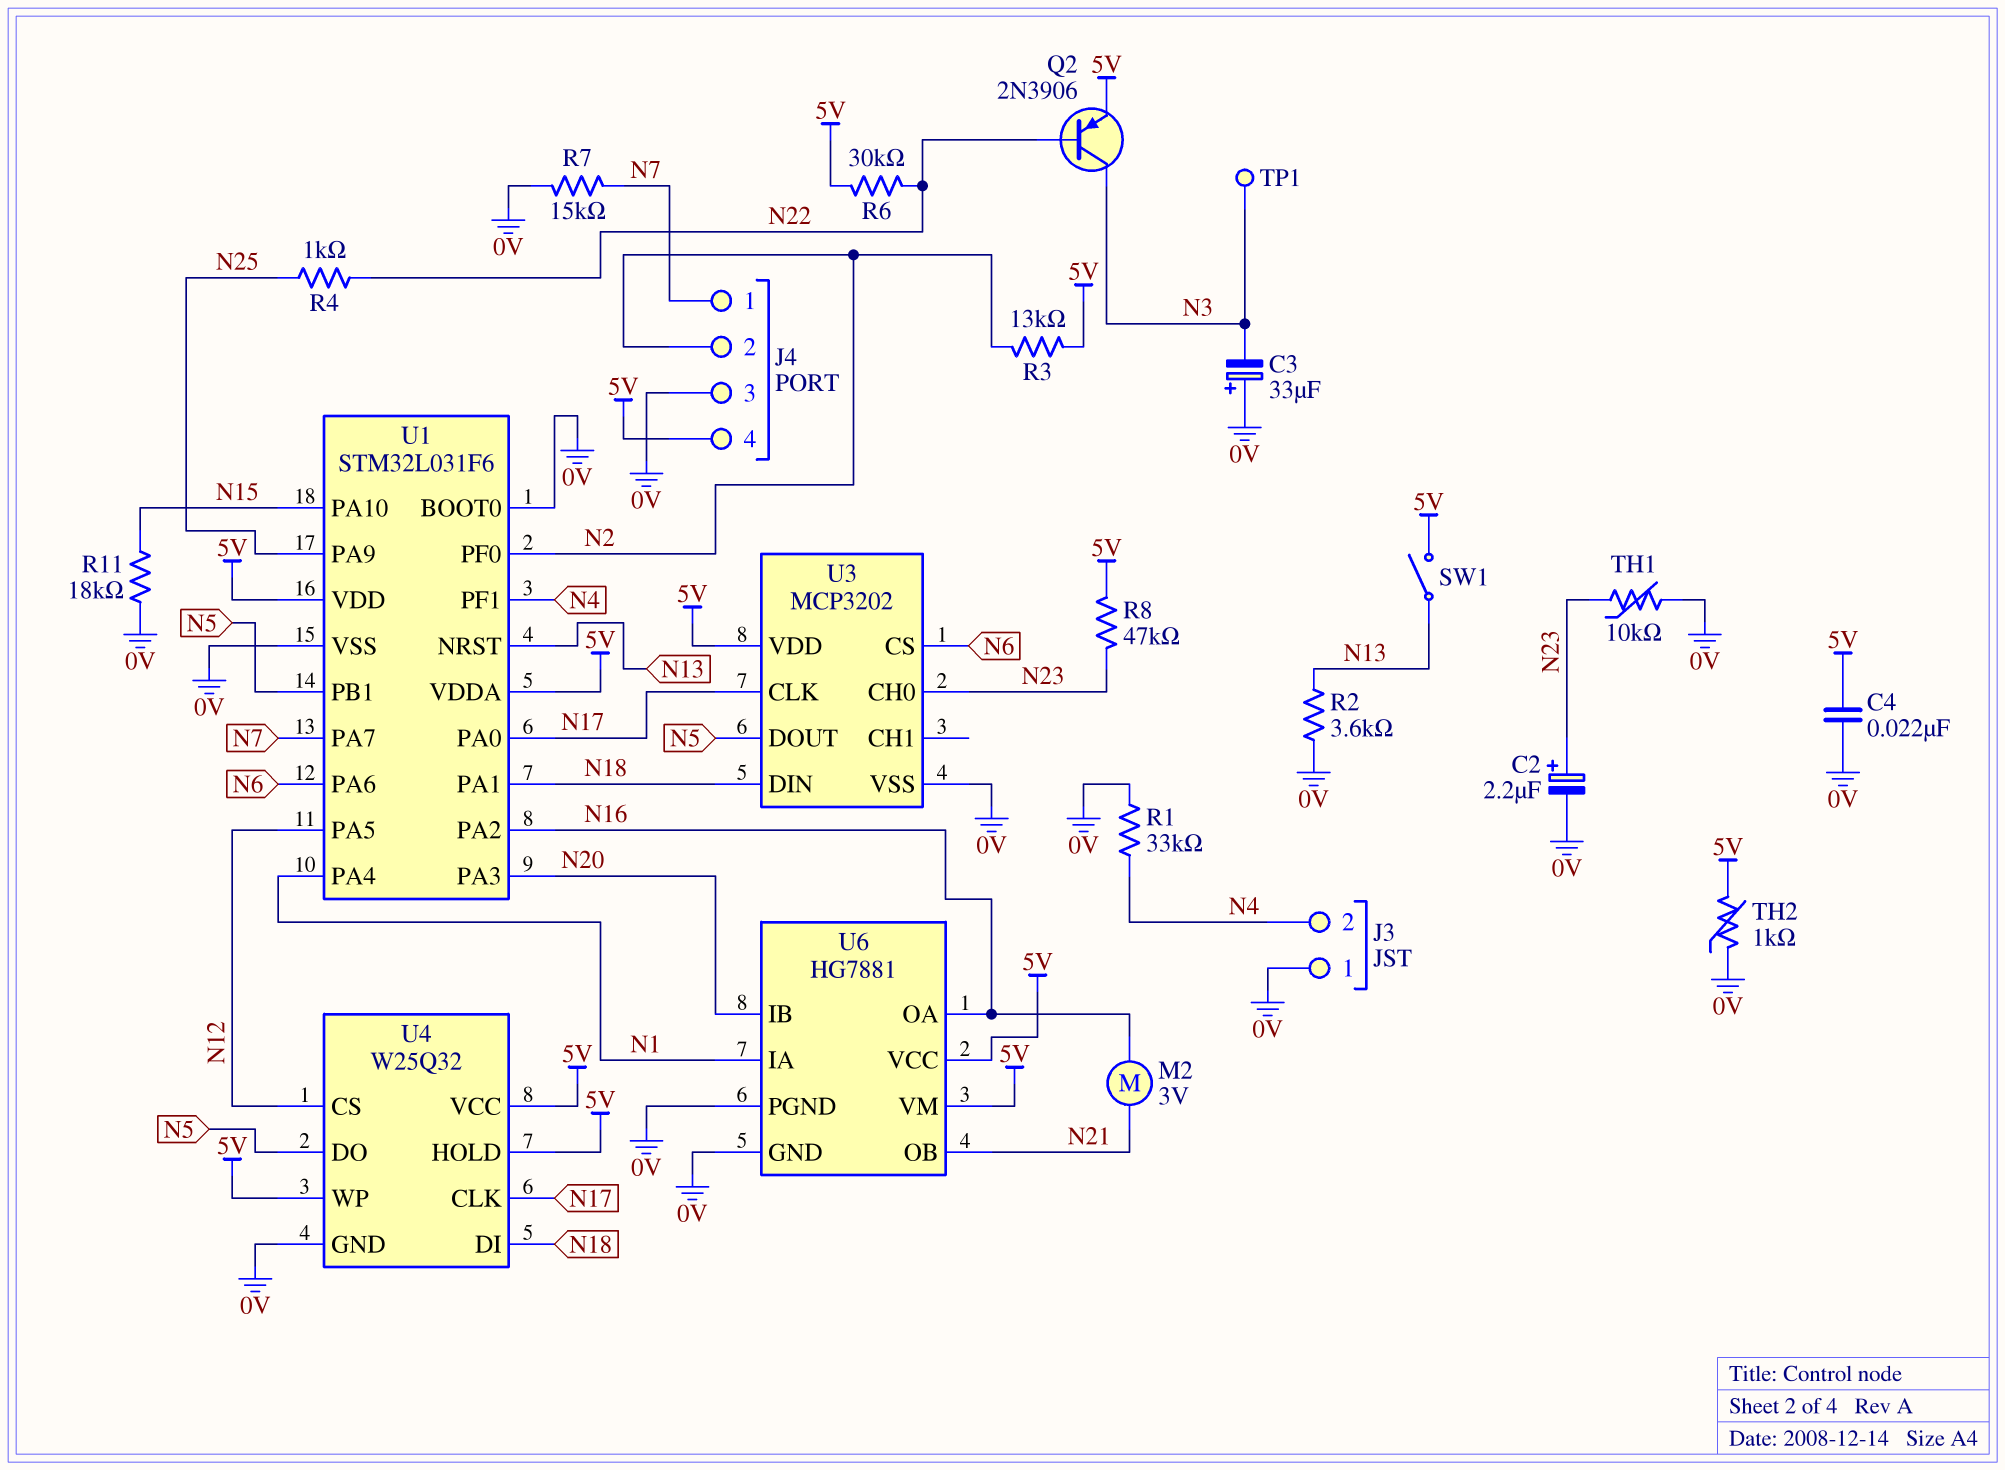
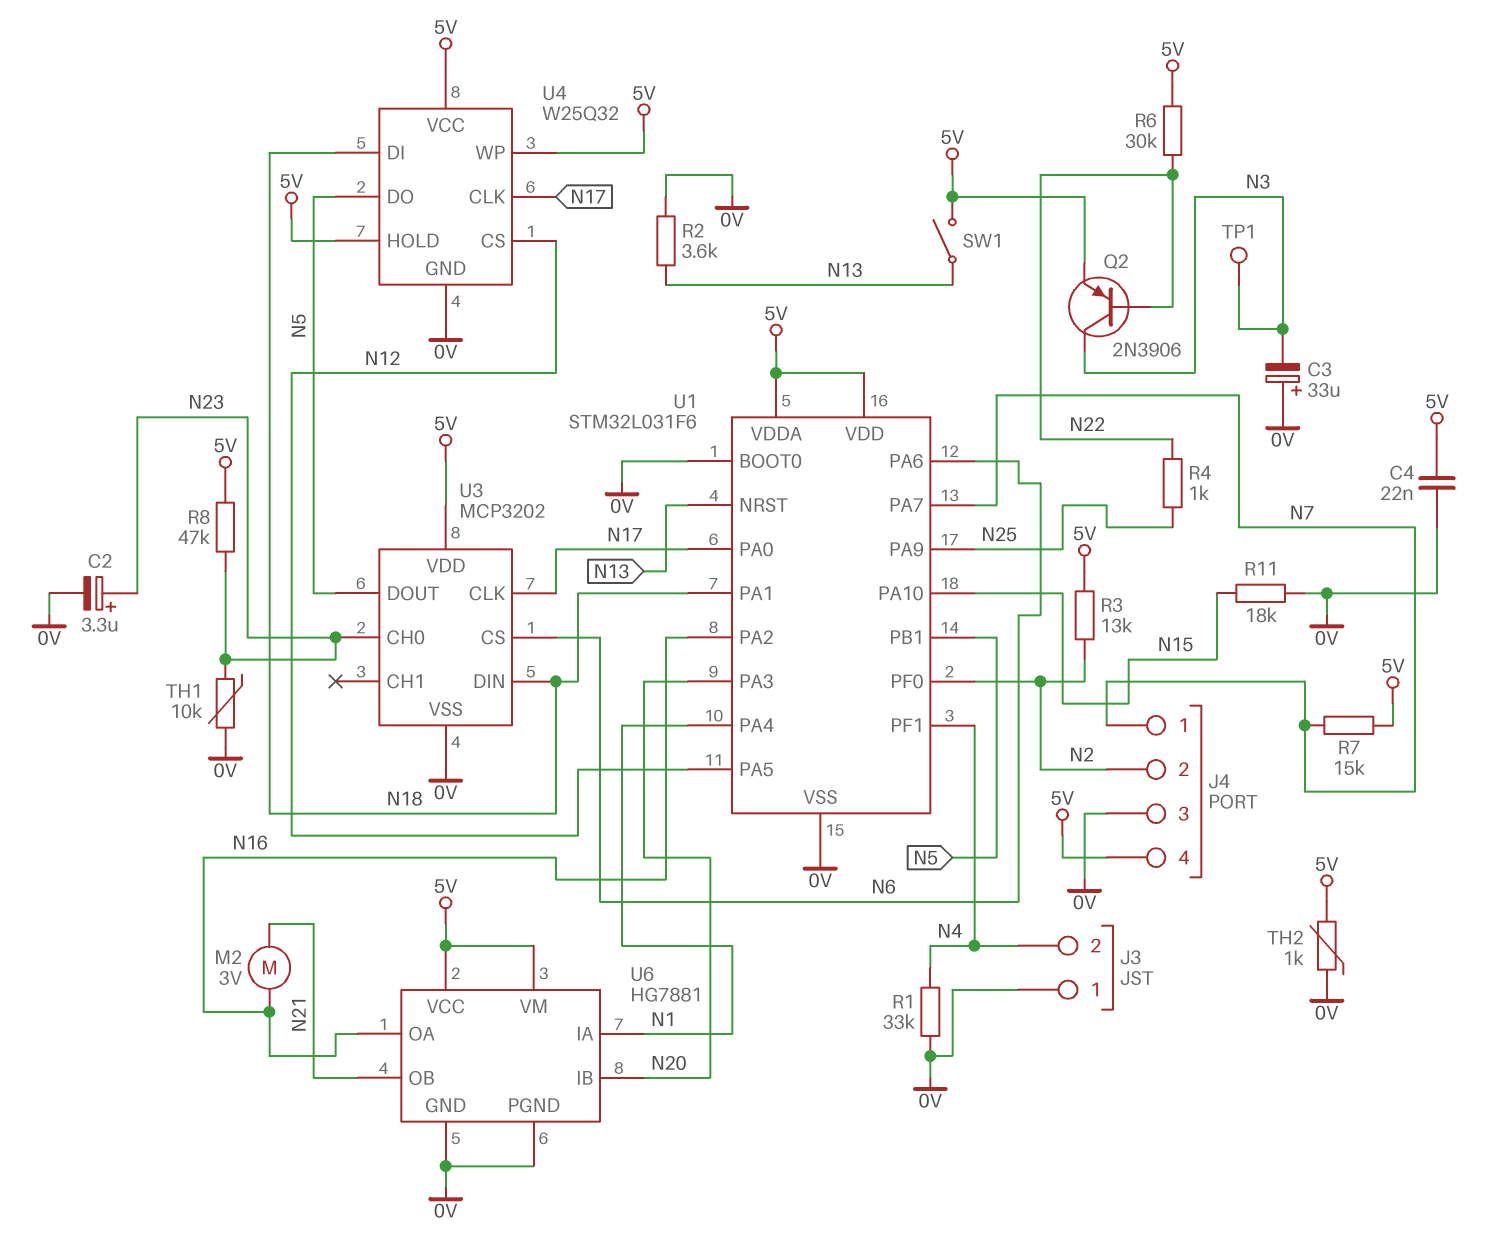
C2: 2.2uF (plus N23, minus 0V) -> 3.3uF (plus N23, minus 0V)
R7: 15k (0V, N7) -> 15k (5V, N7)

